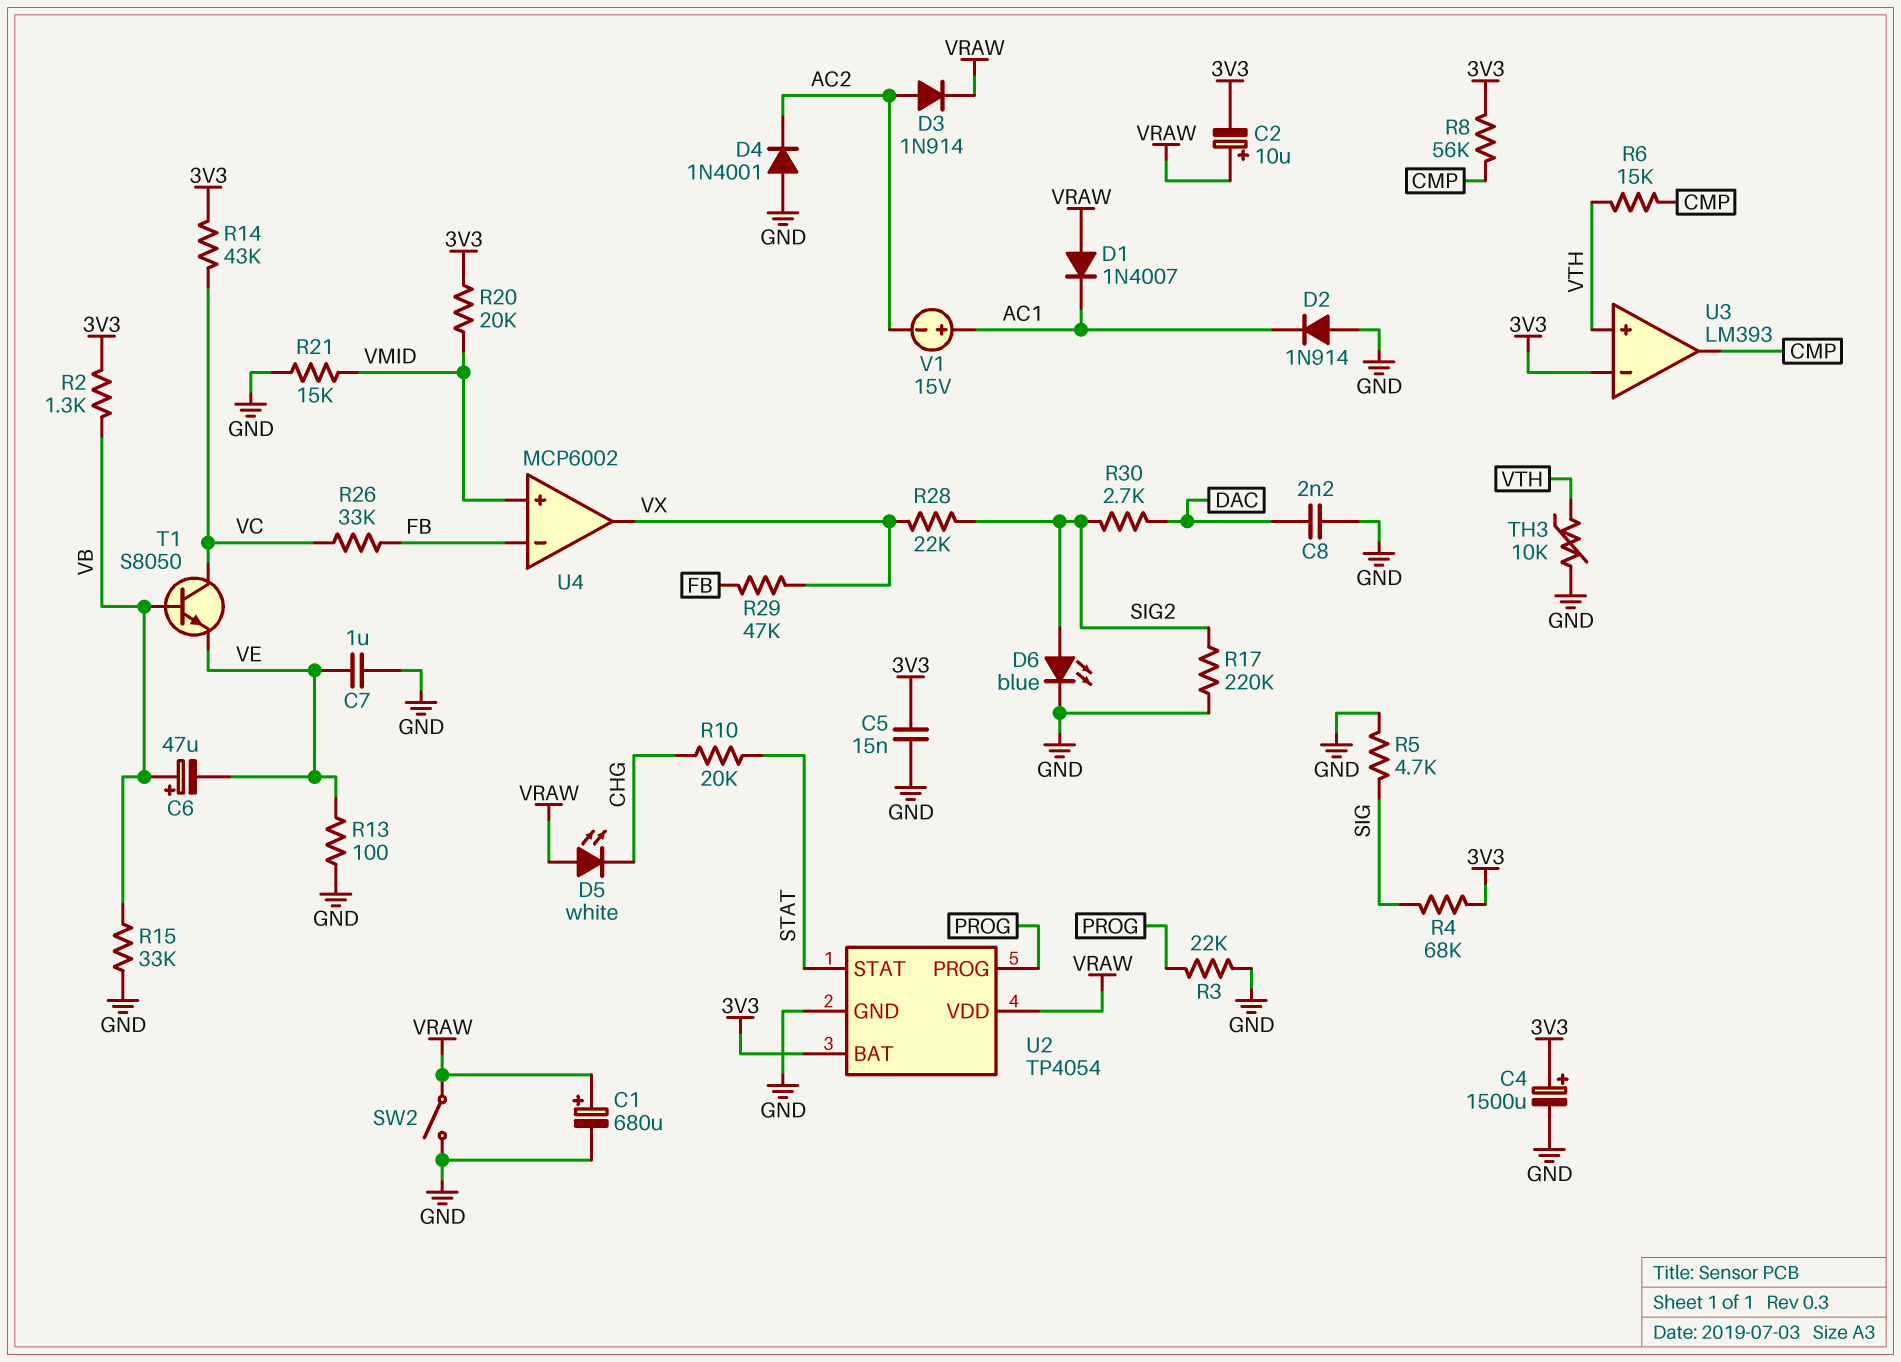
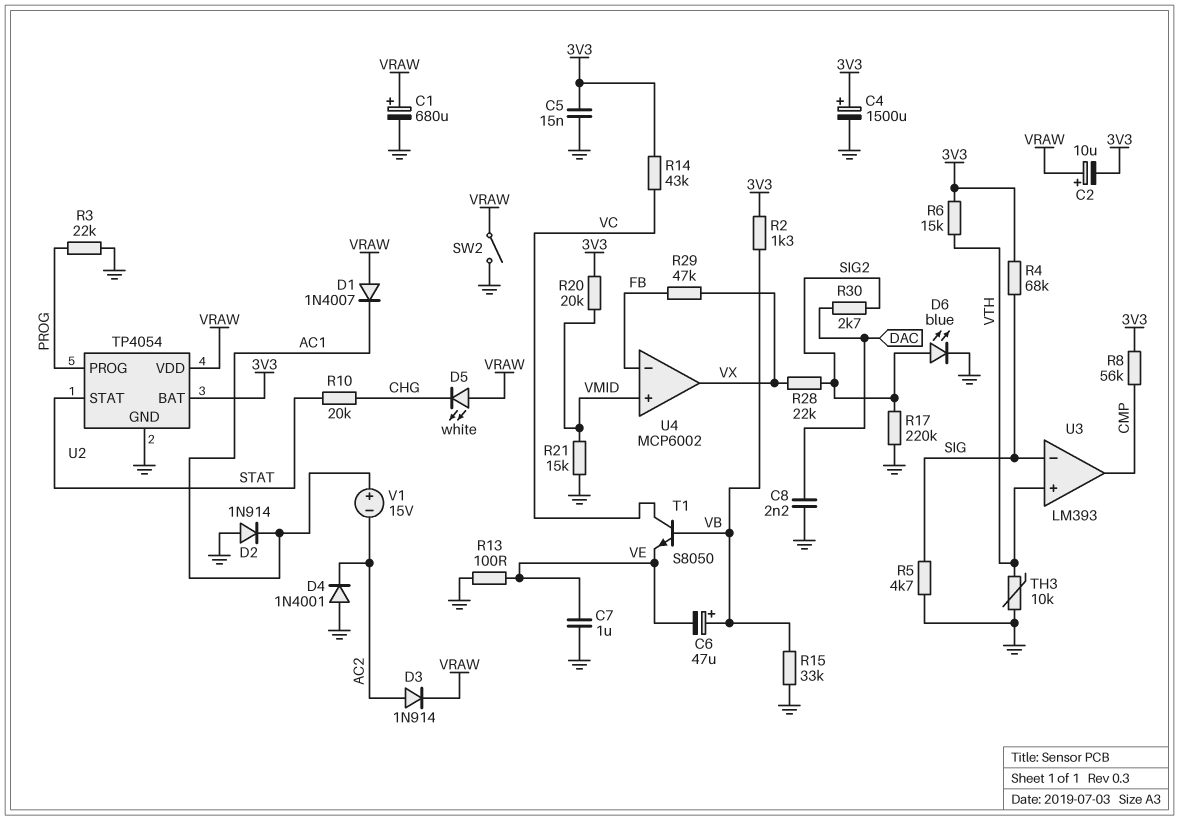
R6: 15k (CMP, VTH) -> 15k (3V3, VTH)
R26: 33k (FB, VC) -> none
U3 pin in-: 3V3 -> SIG

